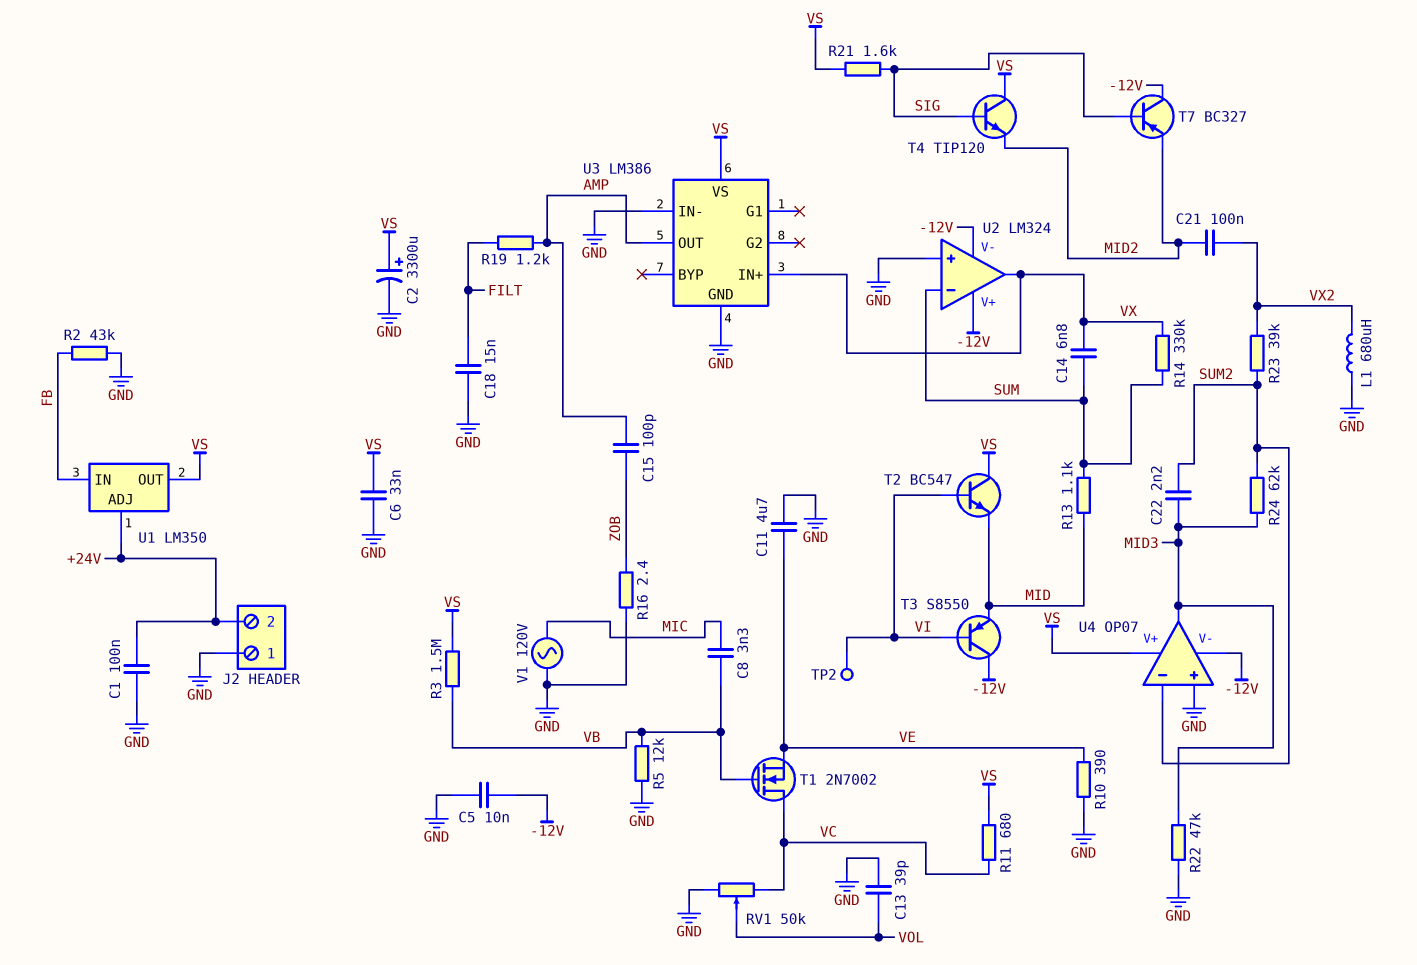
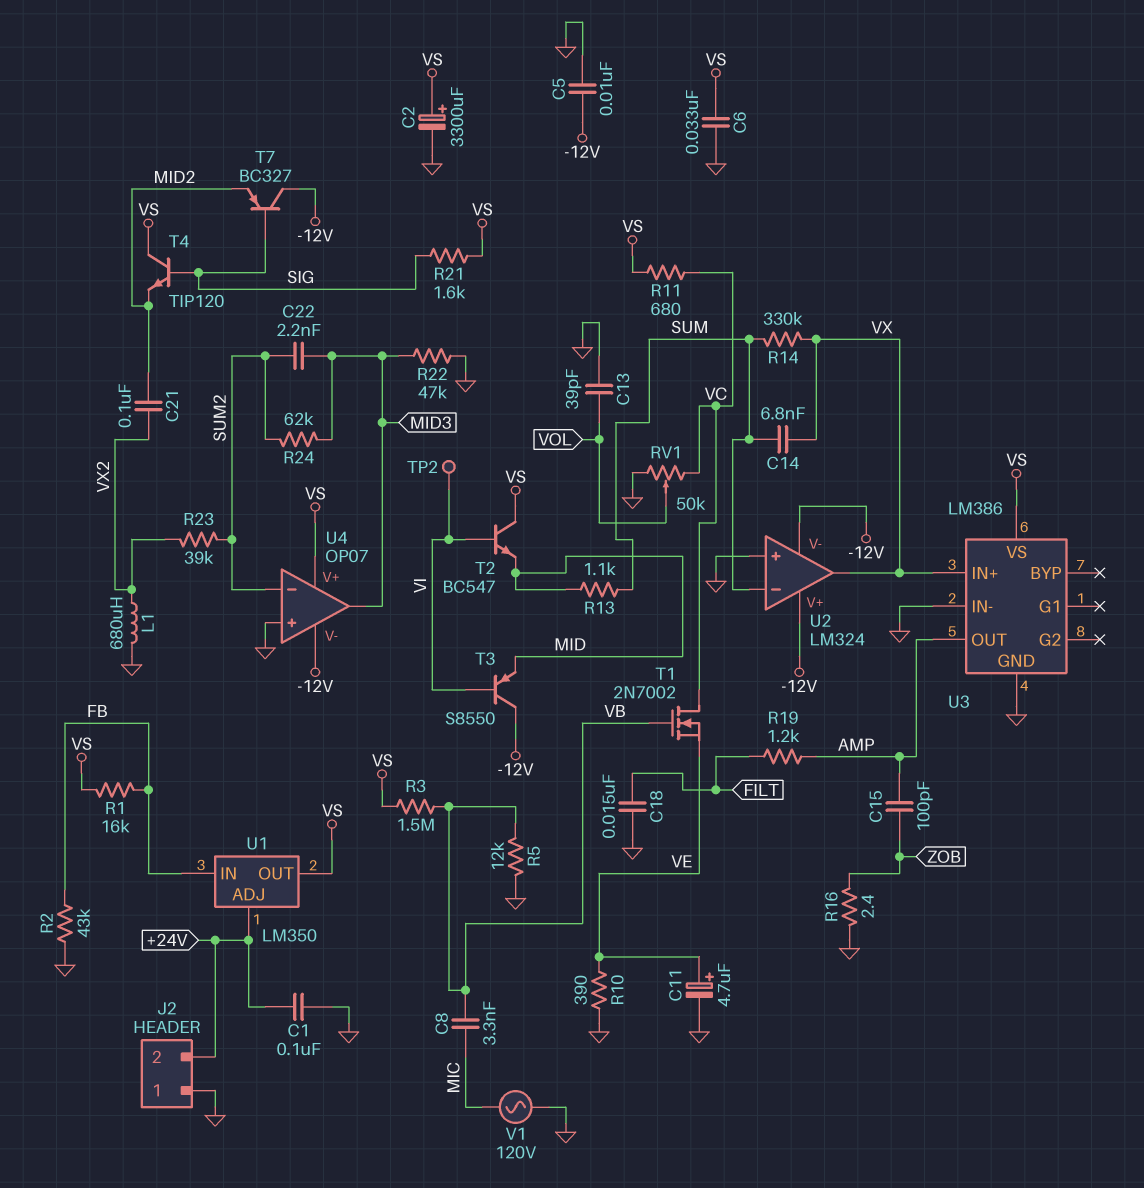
C11: 4.7uF (GND, VE) -> 4.7uF (plus VE, minus GND)
R1: none -> 16k (FB, VS)

